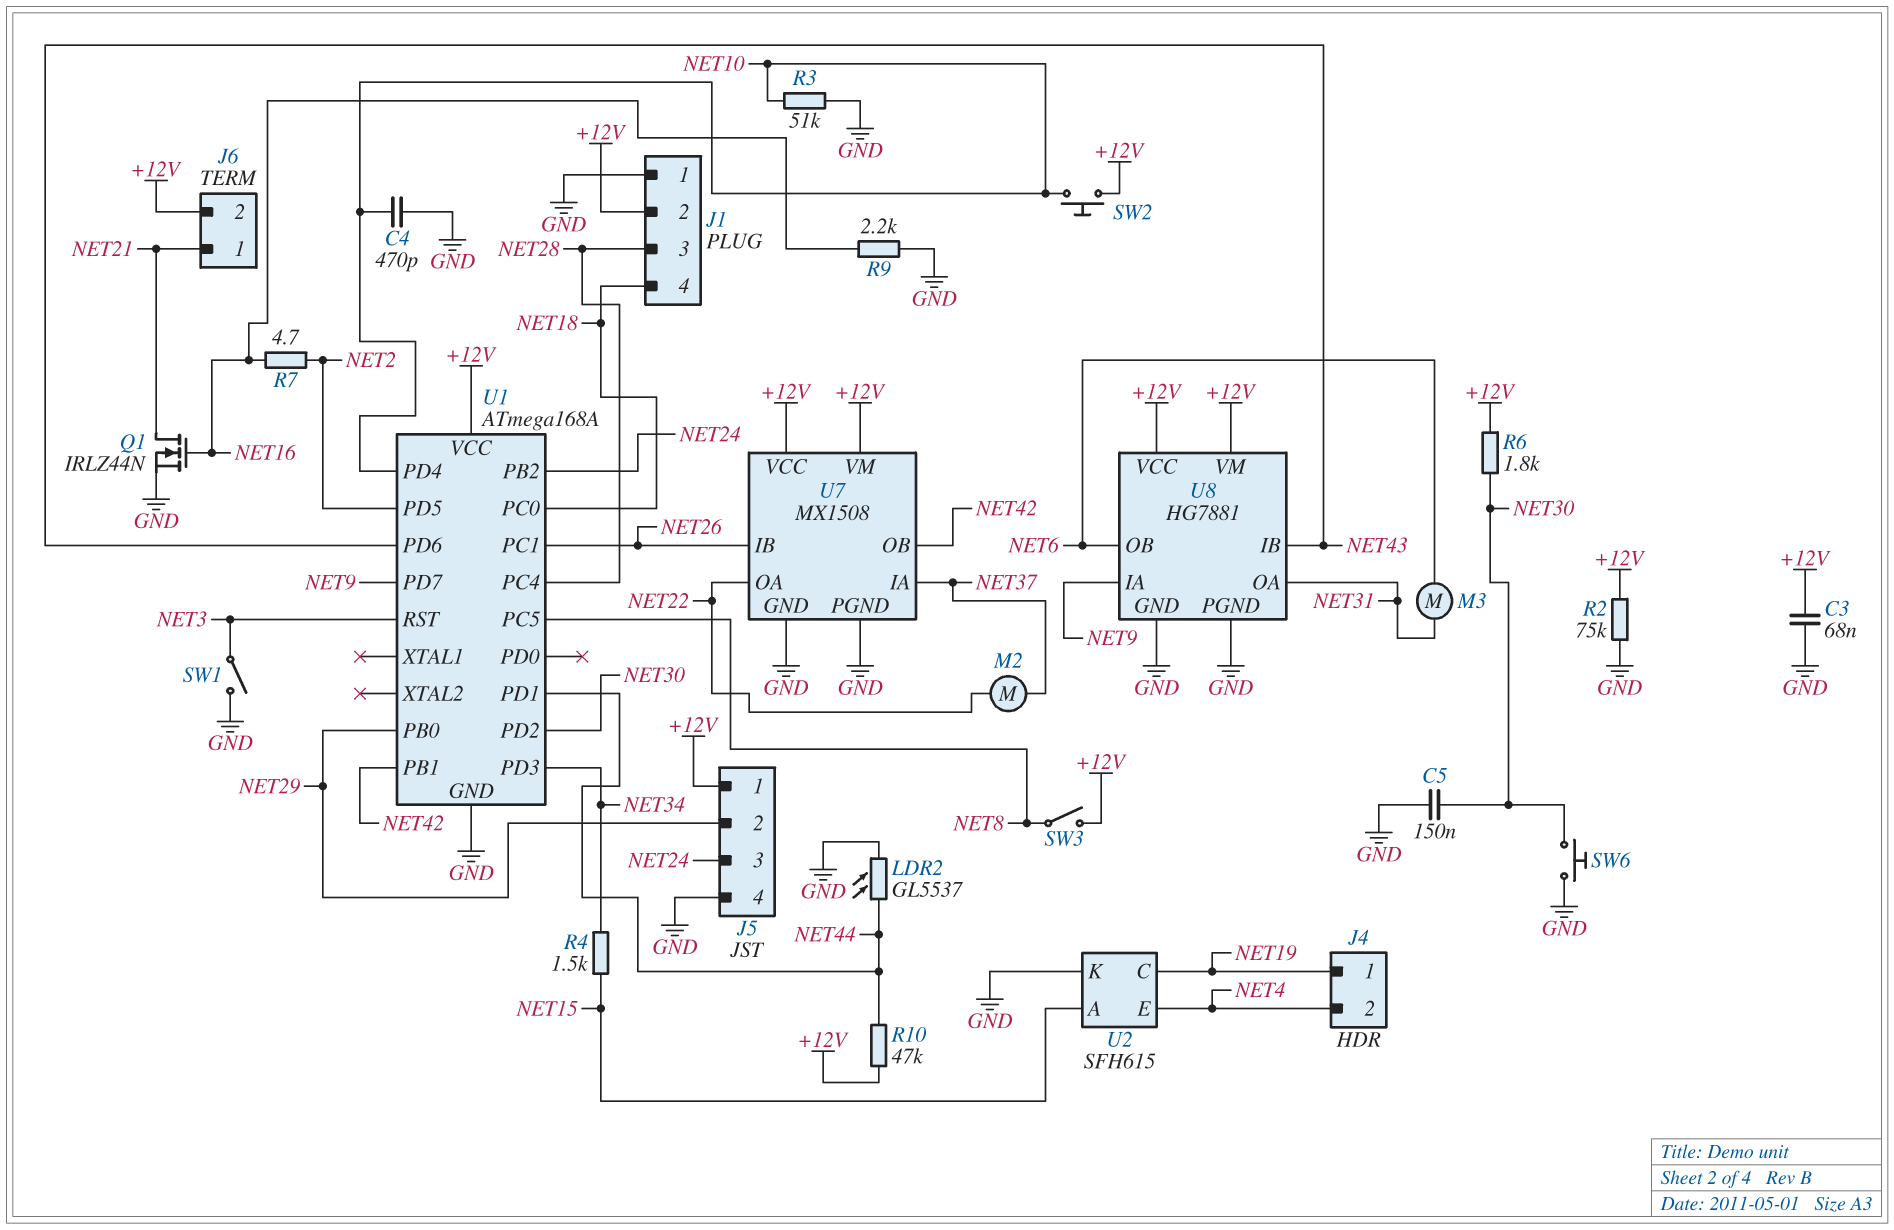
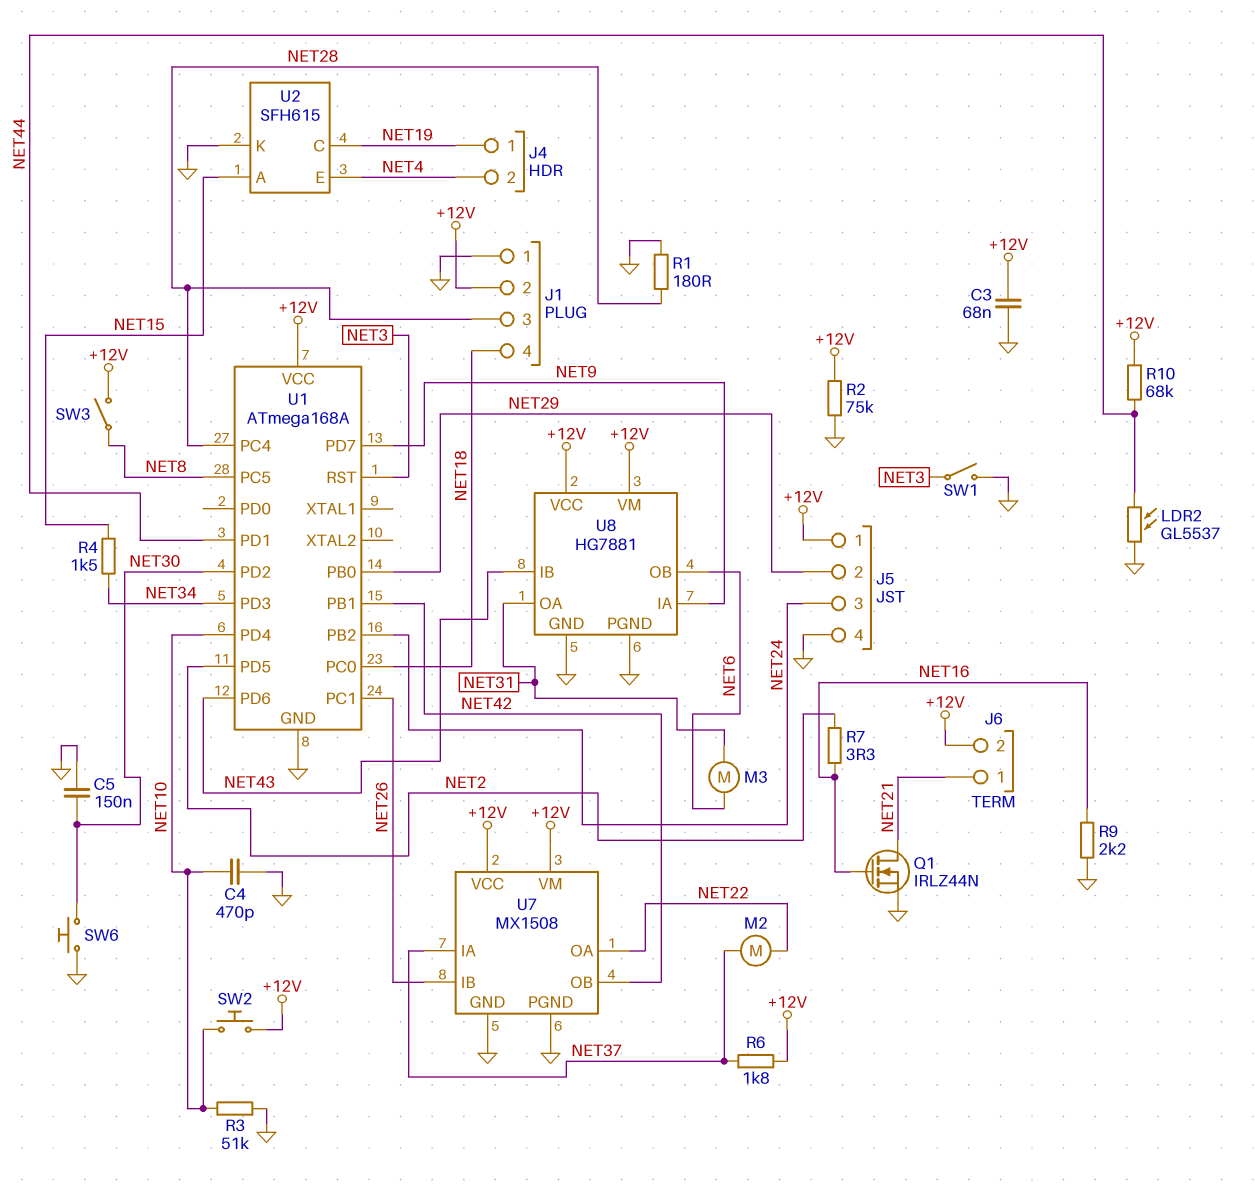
R1: none -> 180 (GND, NET28)
R6: 1.8k (+12V, NET30) -> 1.8k (+12V, NET37)
R7: 4.7 (NET2, NET16) -> 3.3 (NET2, NET16)
R10: 47k (+12V, NET44) -> 68k (+12V, NET44)

